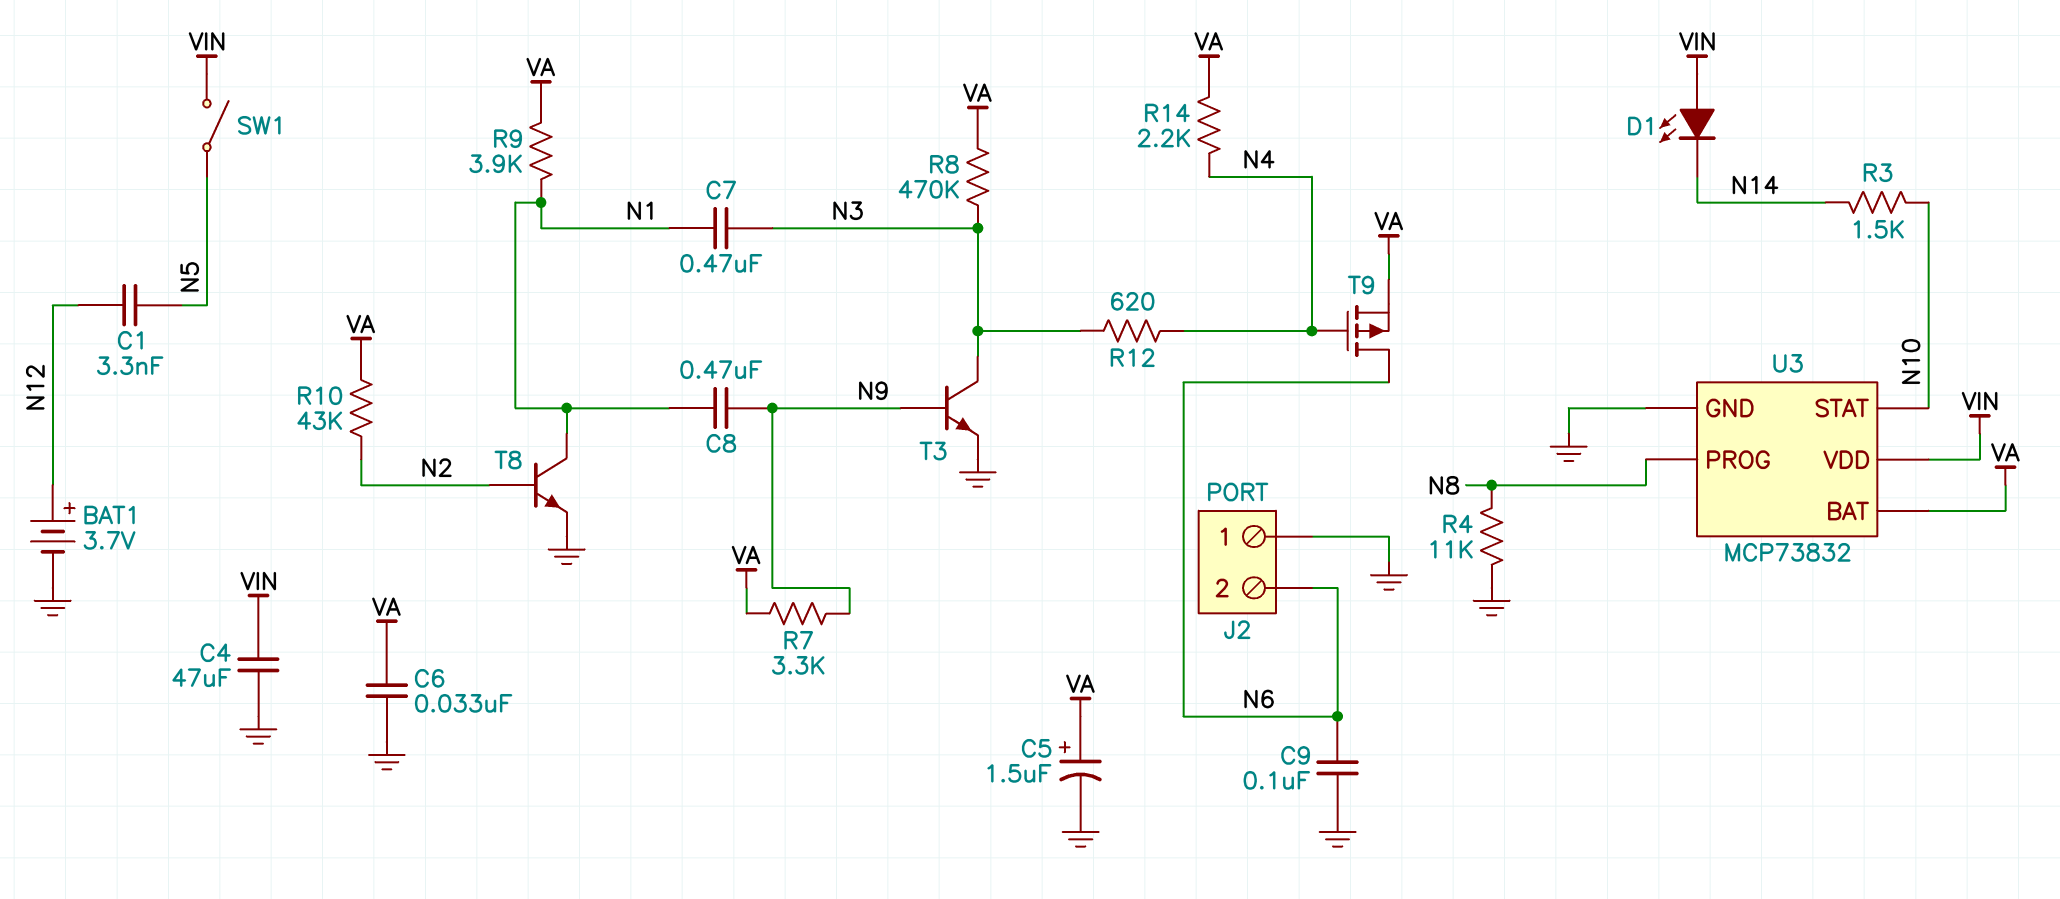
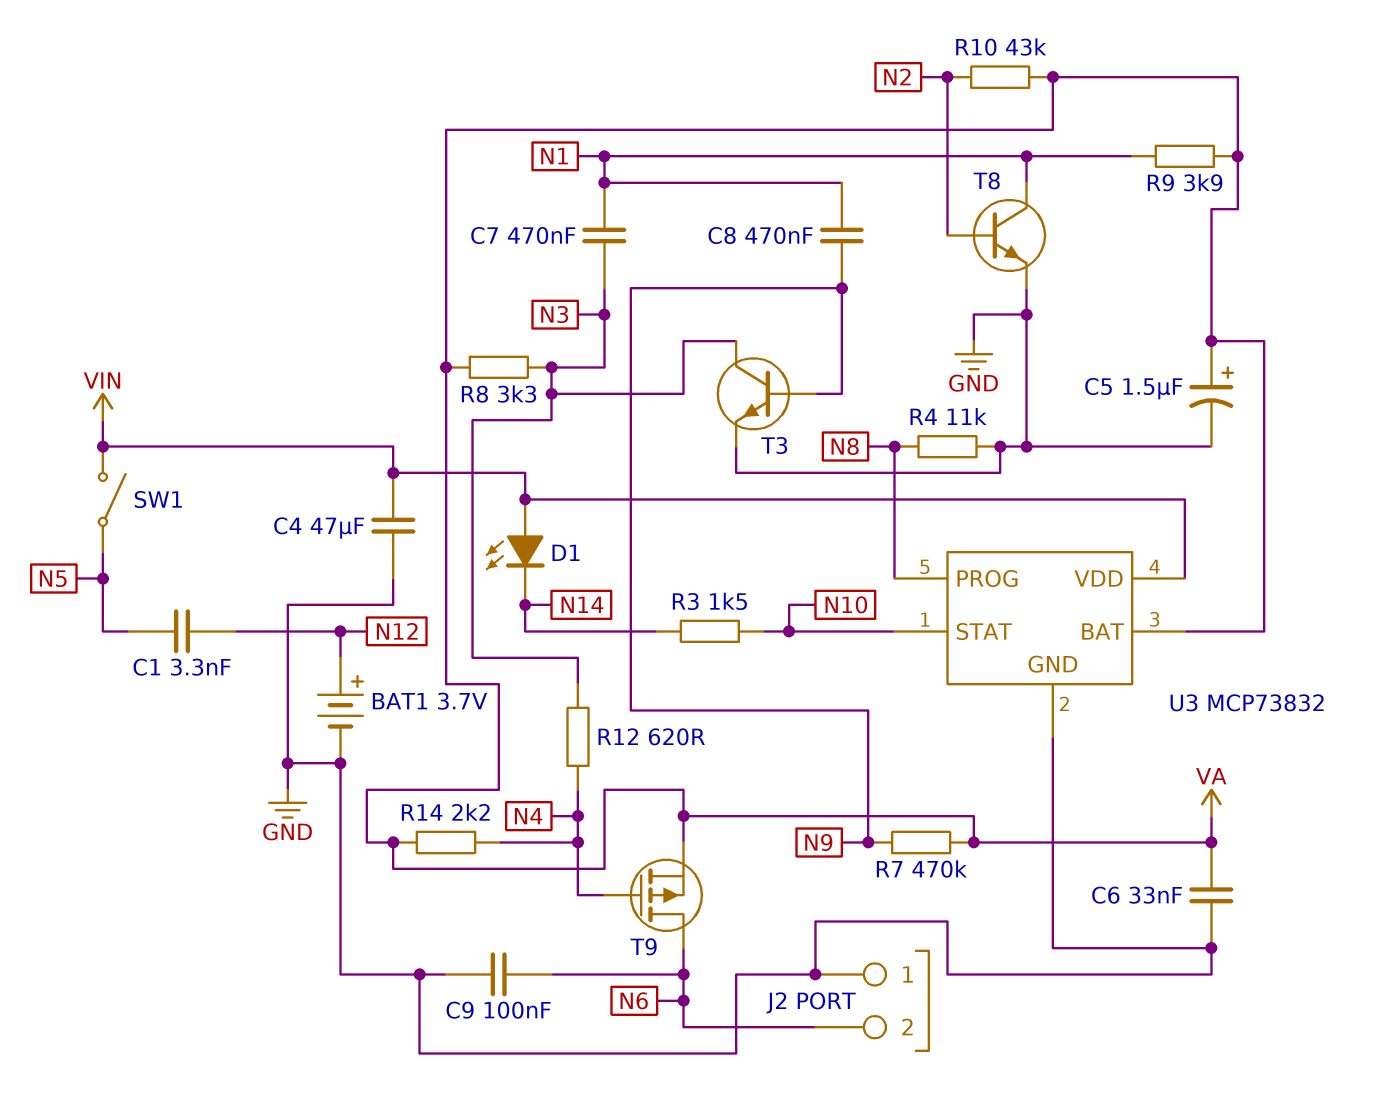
R7: 3.3k (N9, VA) -> 470k (N9, VA)
R8: 470k (N3, VA) -> 3.3k (N3, VA)

